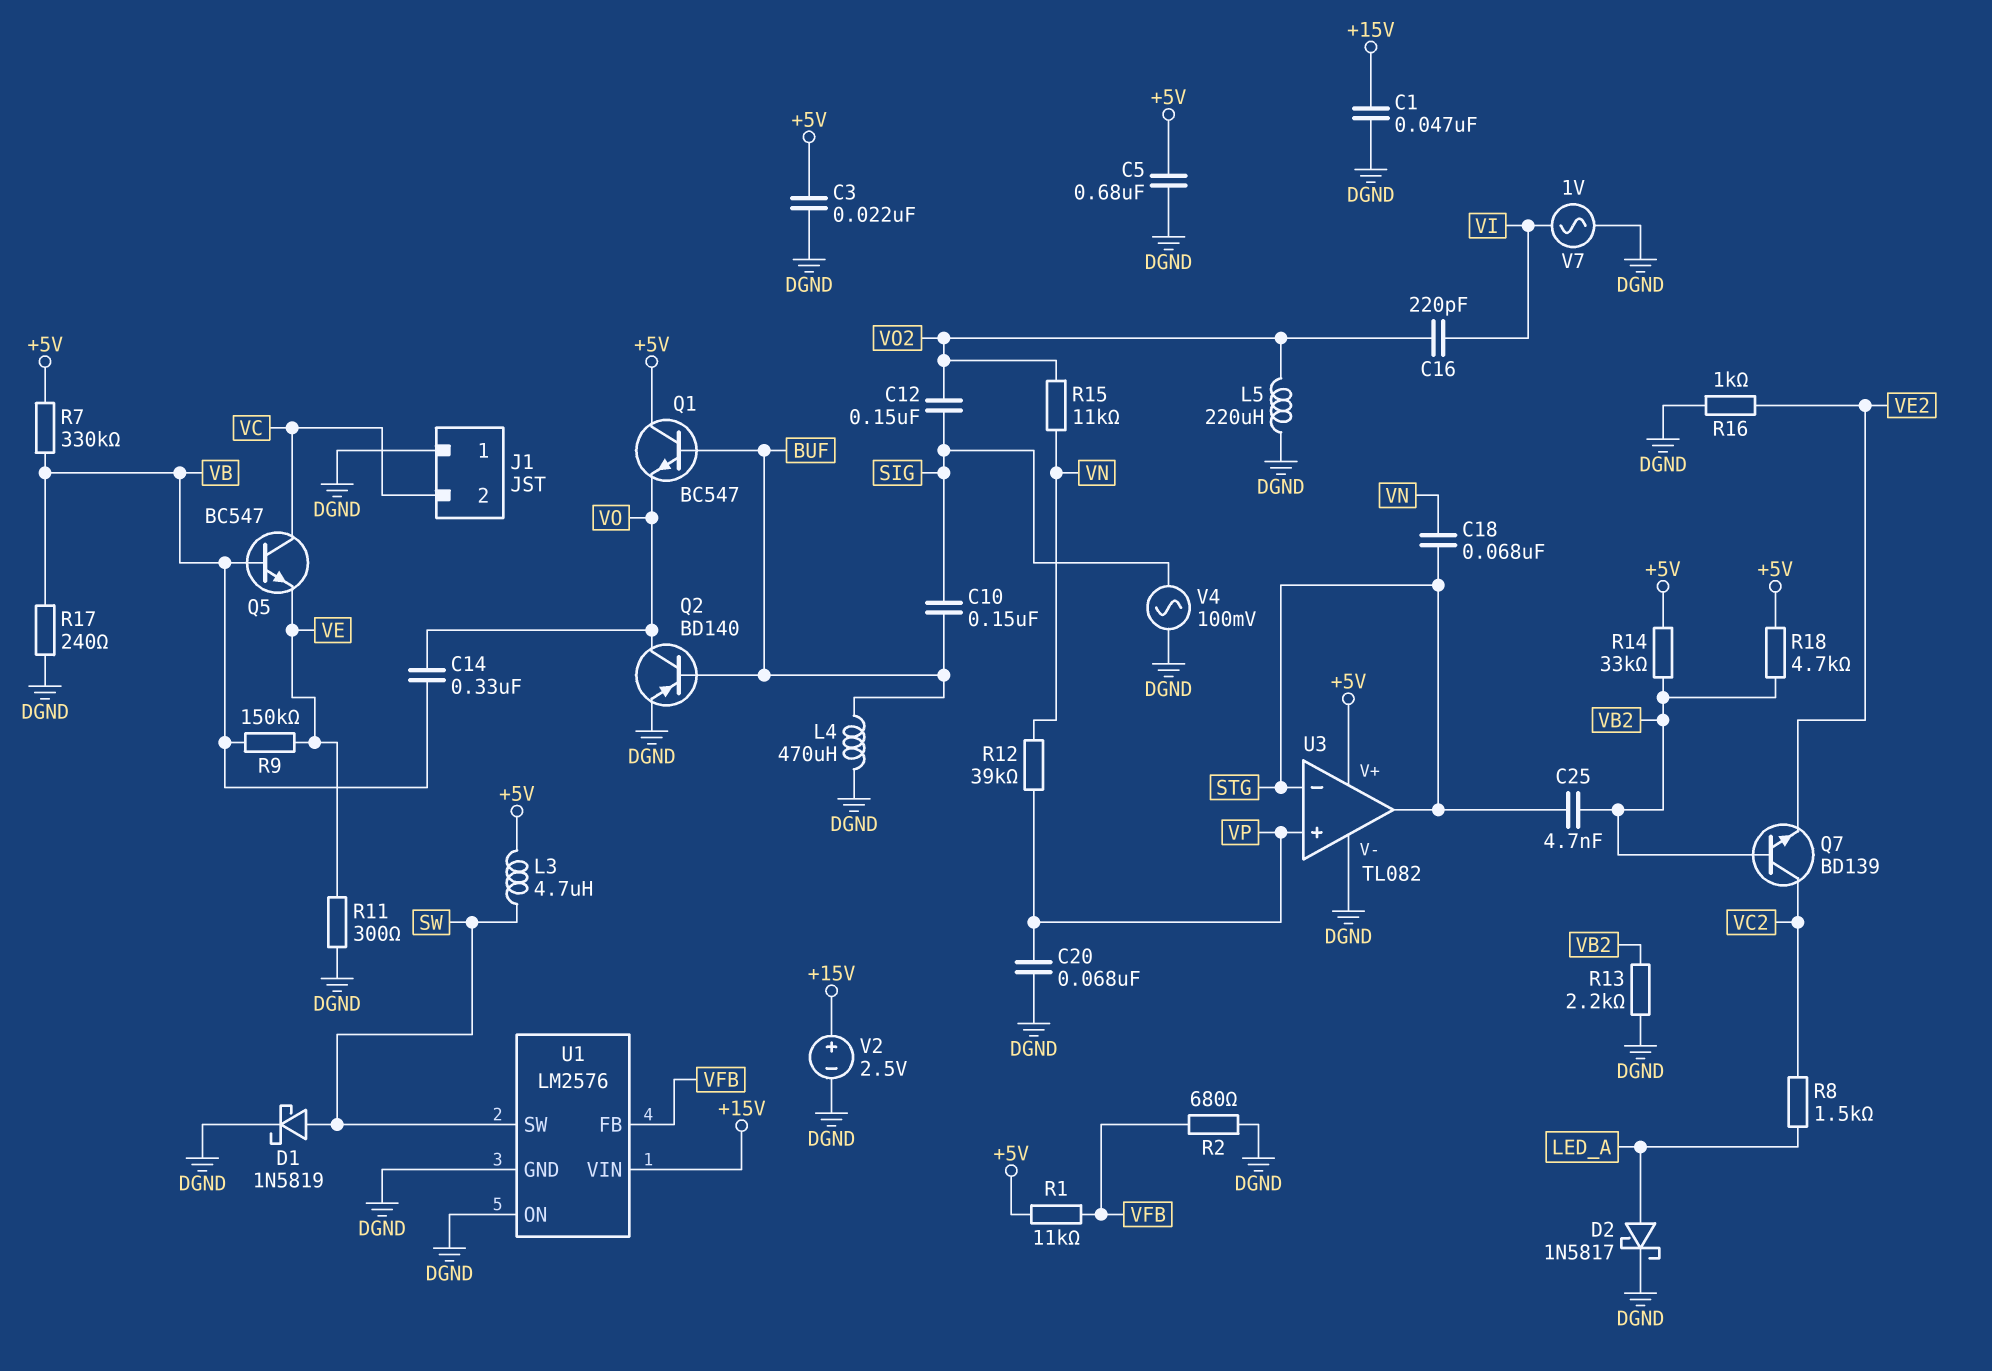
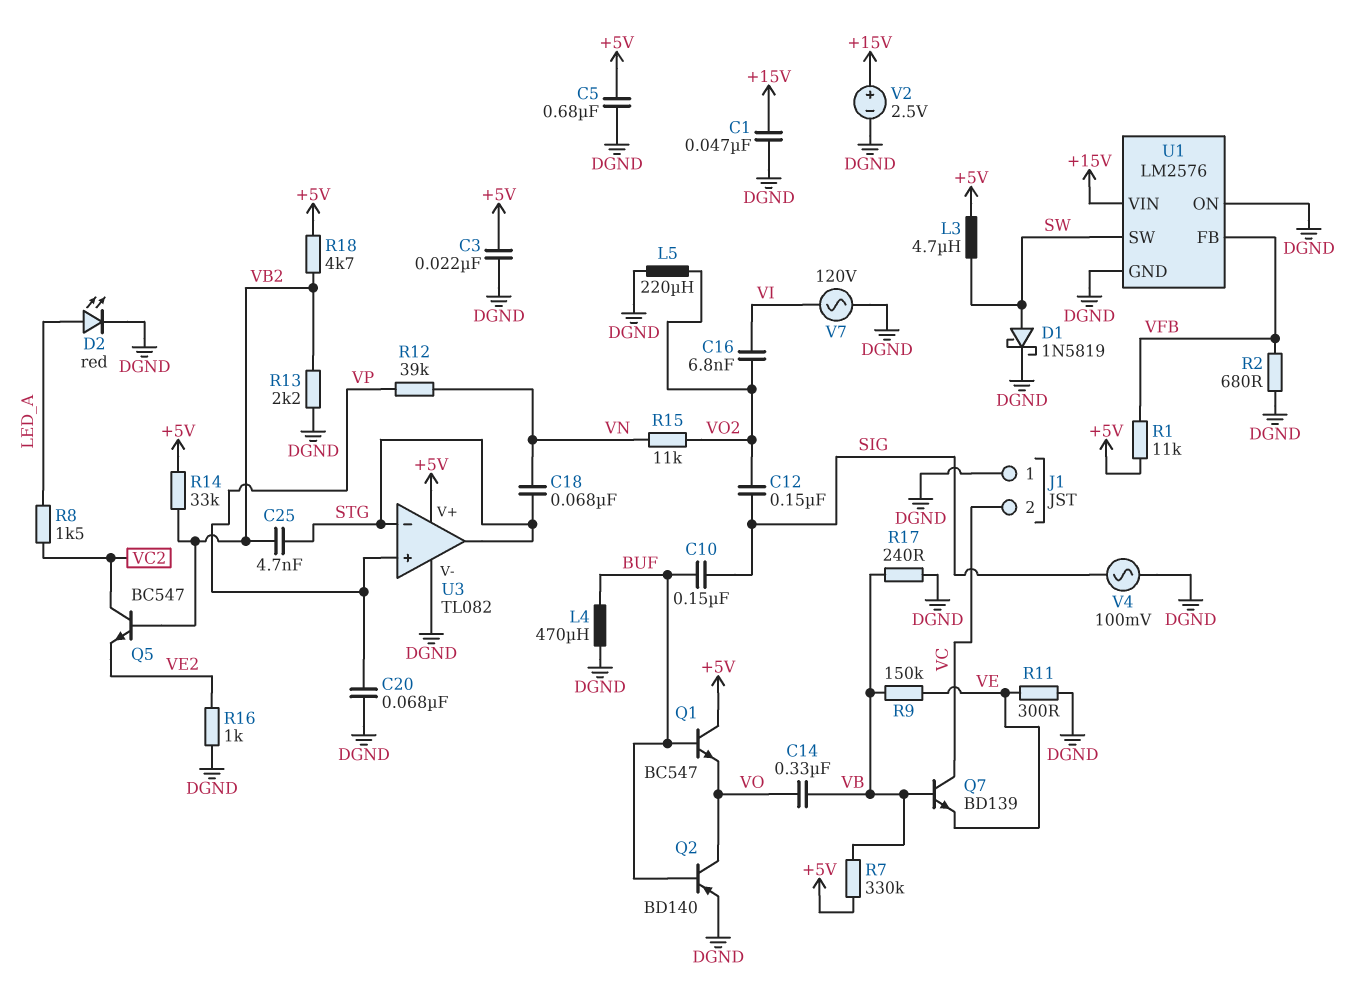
C16: 220pF (VI, VO2) -> 6.8nF (VI, VO2)
D2: schottky 1N5817 (A LED_A, K DGND) -> LED red (A LED_A, K DGND)
Q5: NPN BC547 (B VB, C VC, E VE) -> NPN BC547 (B VB2, C VC2, E VE2)
Q7: NPN BD139 (B VB2, C VC2, E VE2) -> NPN BD139 (B VB, C VC, E VE)
V7: AC 1V (DGND, VI) -> AC 120V (DGND, VI)

